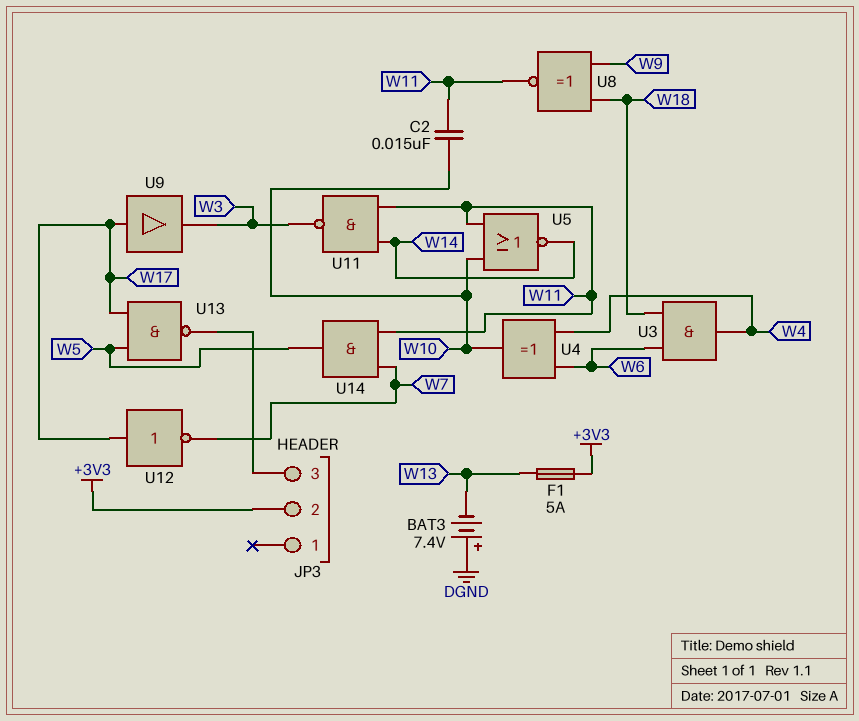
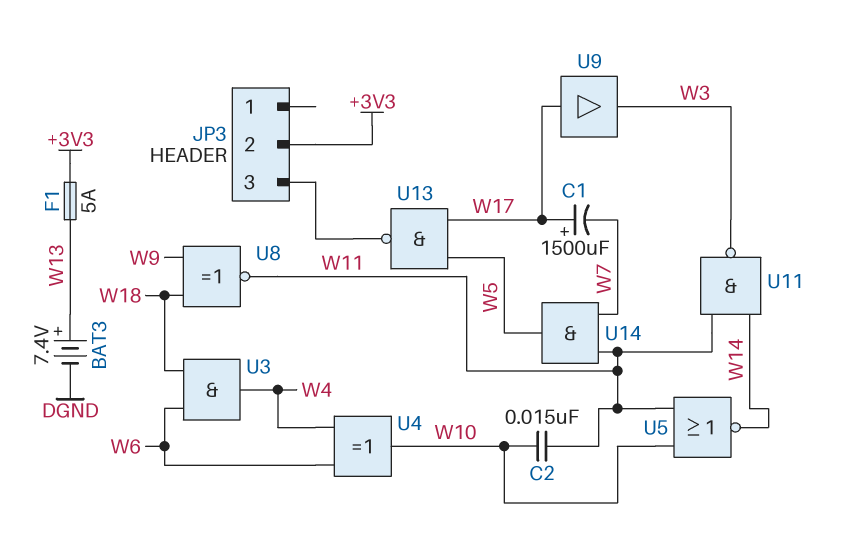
BAT3: 7.4V (plus DGND, minus W13) -> 7.4V (plus W13, minus DGND)
C1: none -> 1500uF (plus W17, minus W7)
U12: NOT (in W17, out W7) -> none

